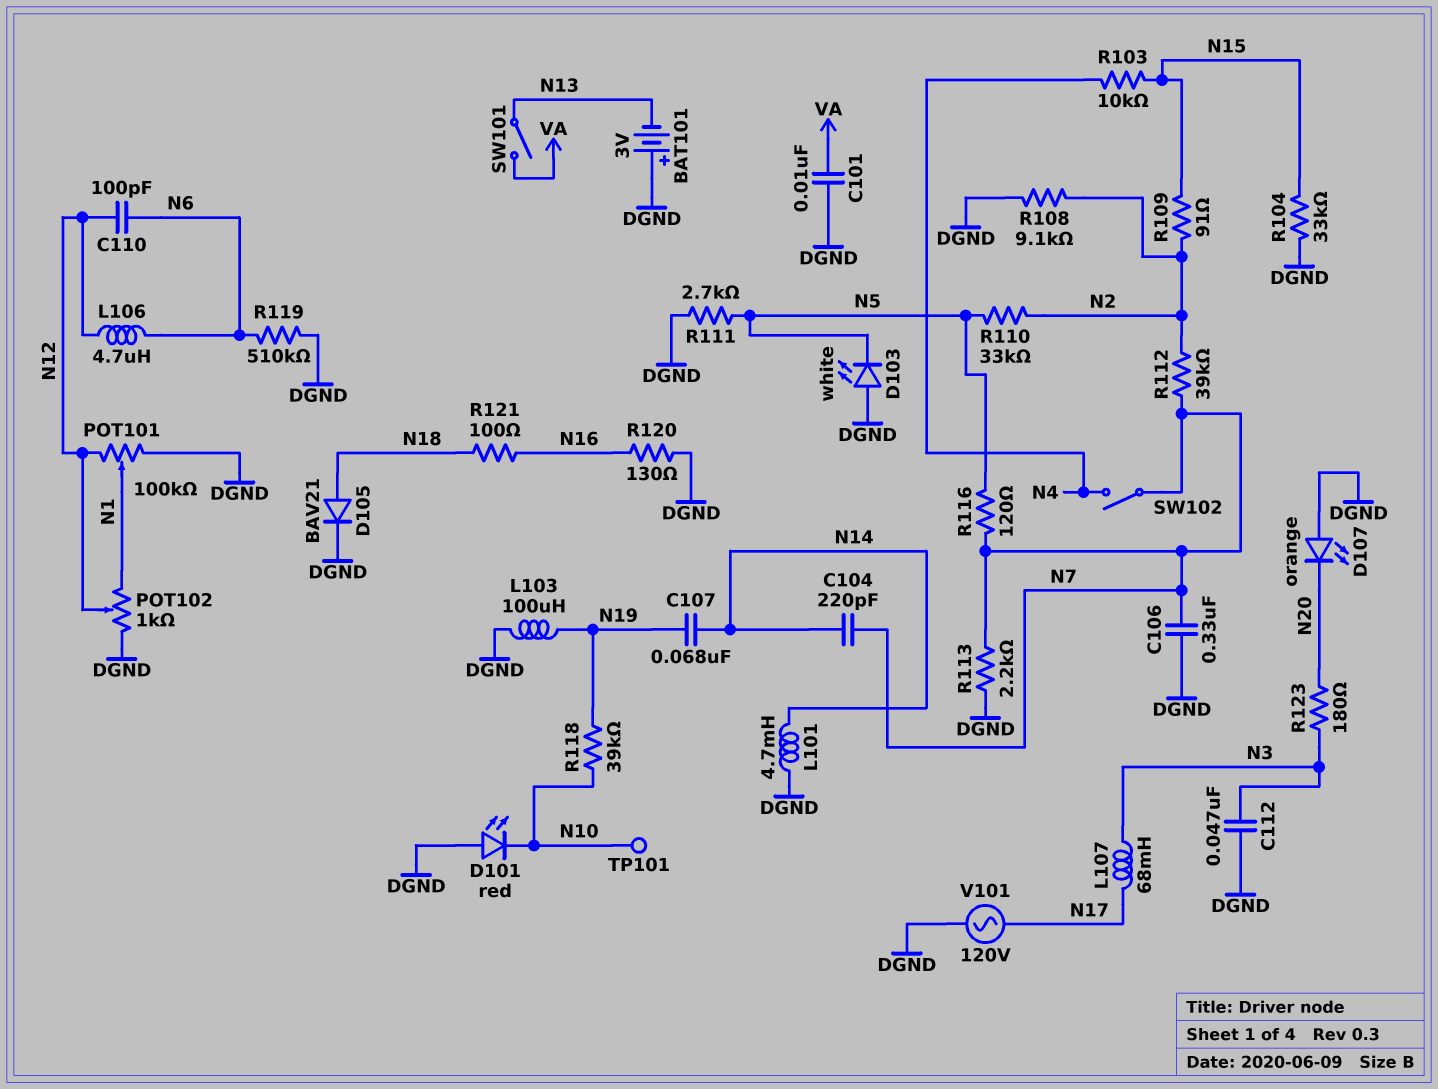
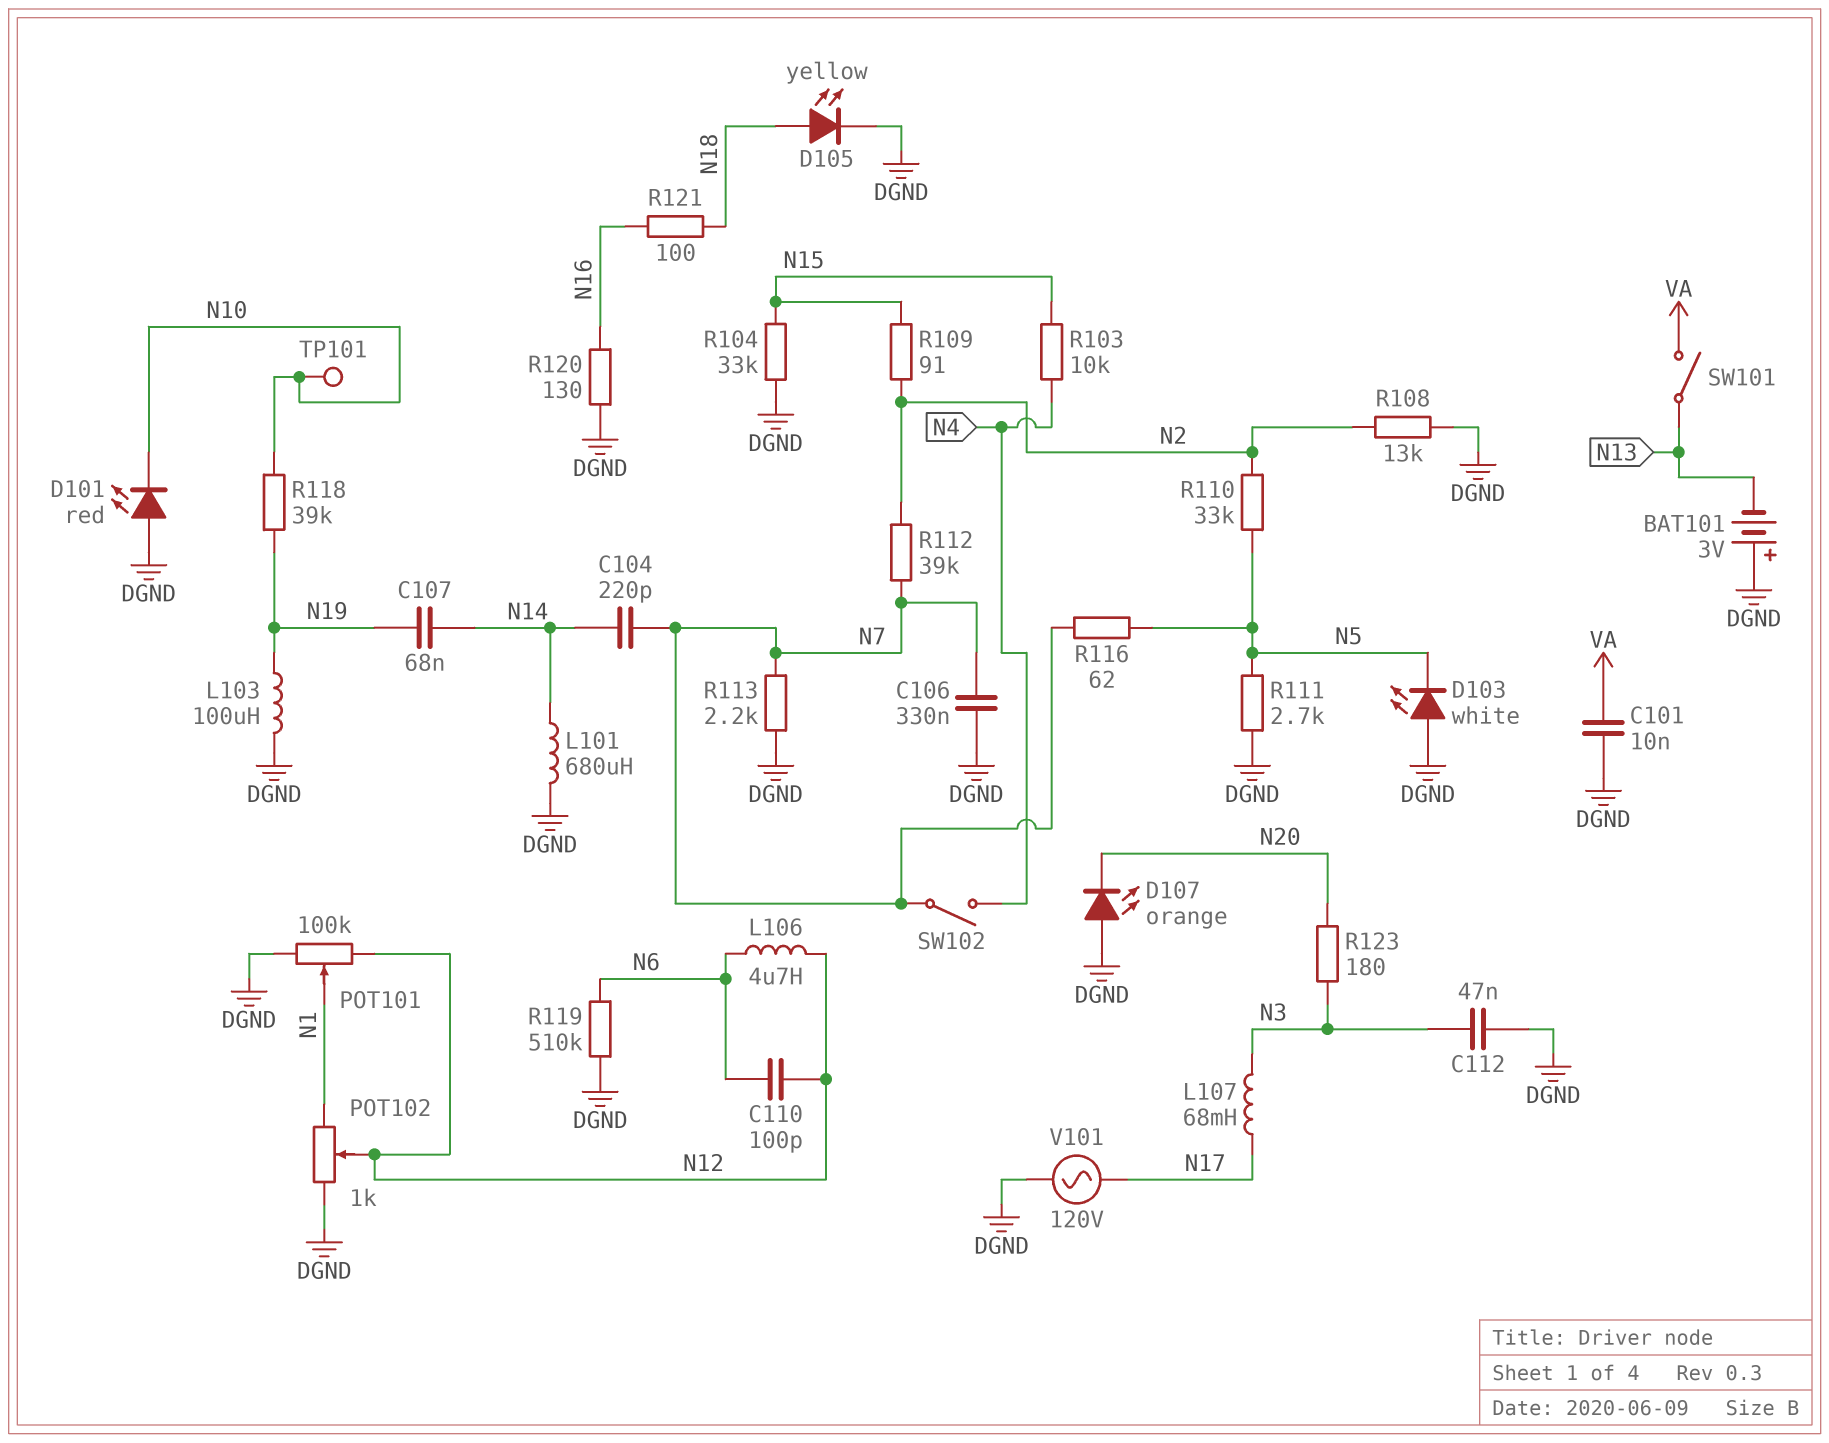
D105: diode BAV21 (A N18, K DGND) -> LED yellow (A N18, K DGND)
L101: 4.7mH (DGND, N14) -> 680uH (DGND, N14)
R108: 9.1k (DGND, N2) -> 13k (DGND, N2)
R116: 120 (N5, N7) -> 62 (N5, N7)

